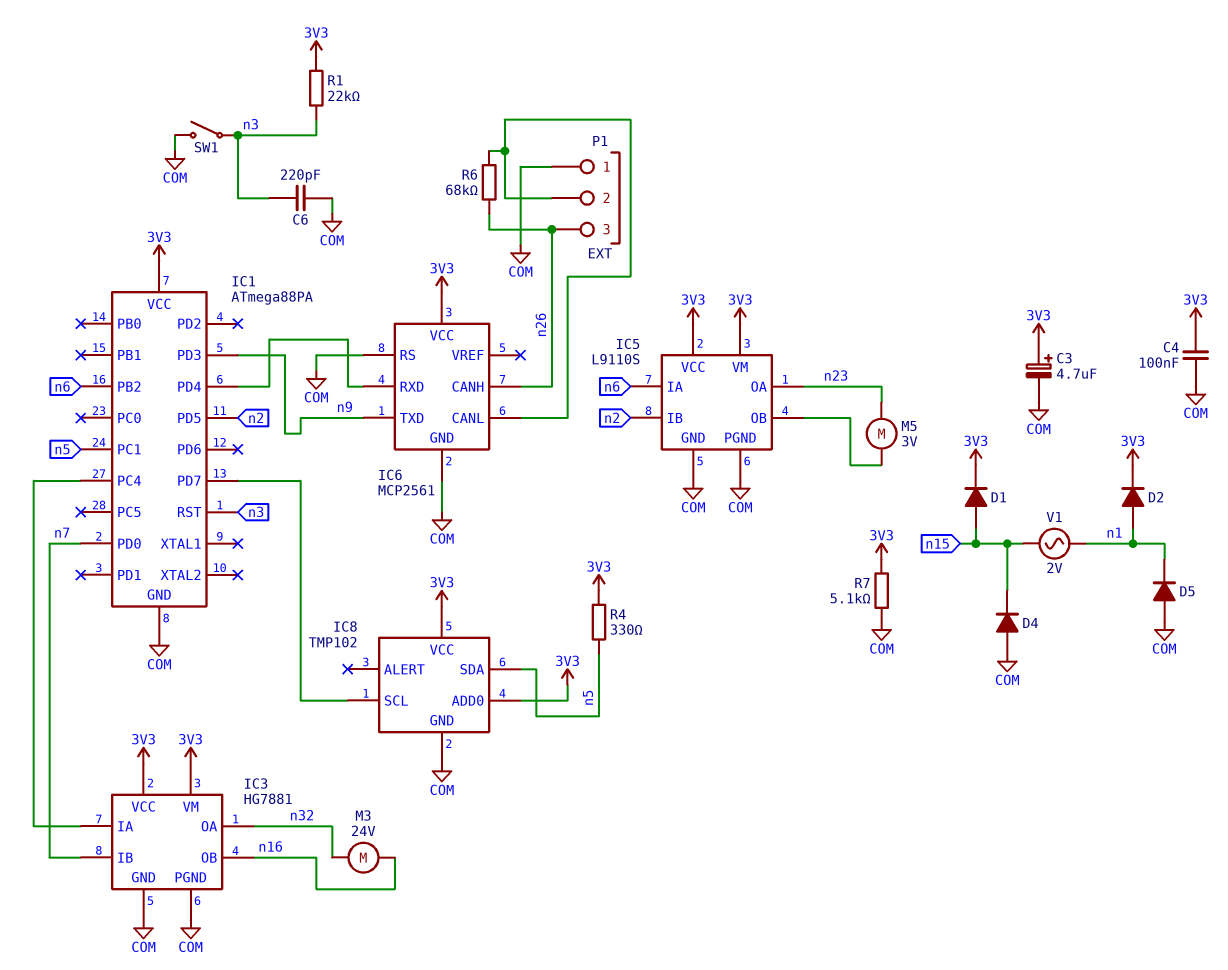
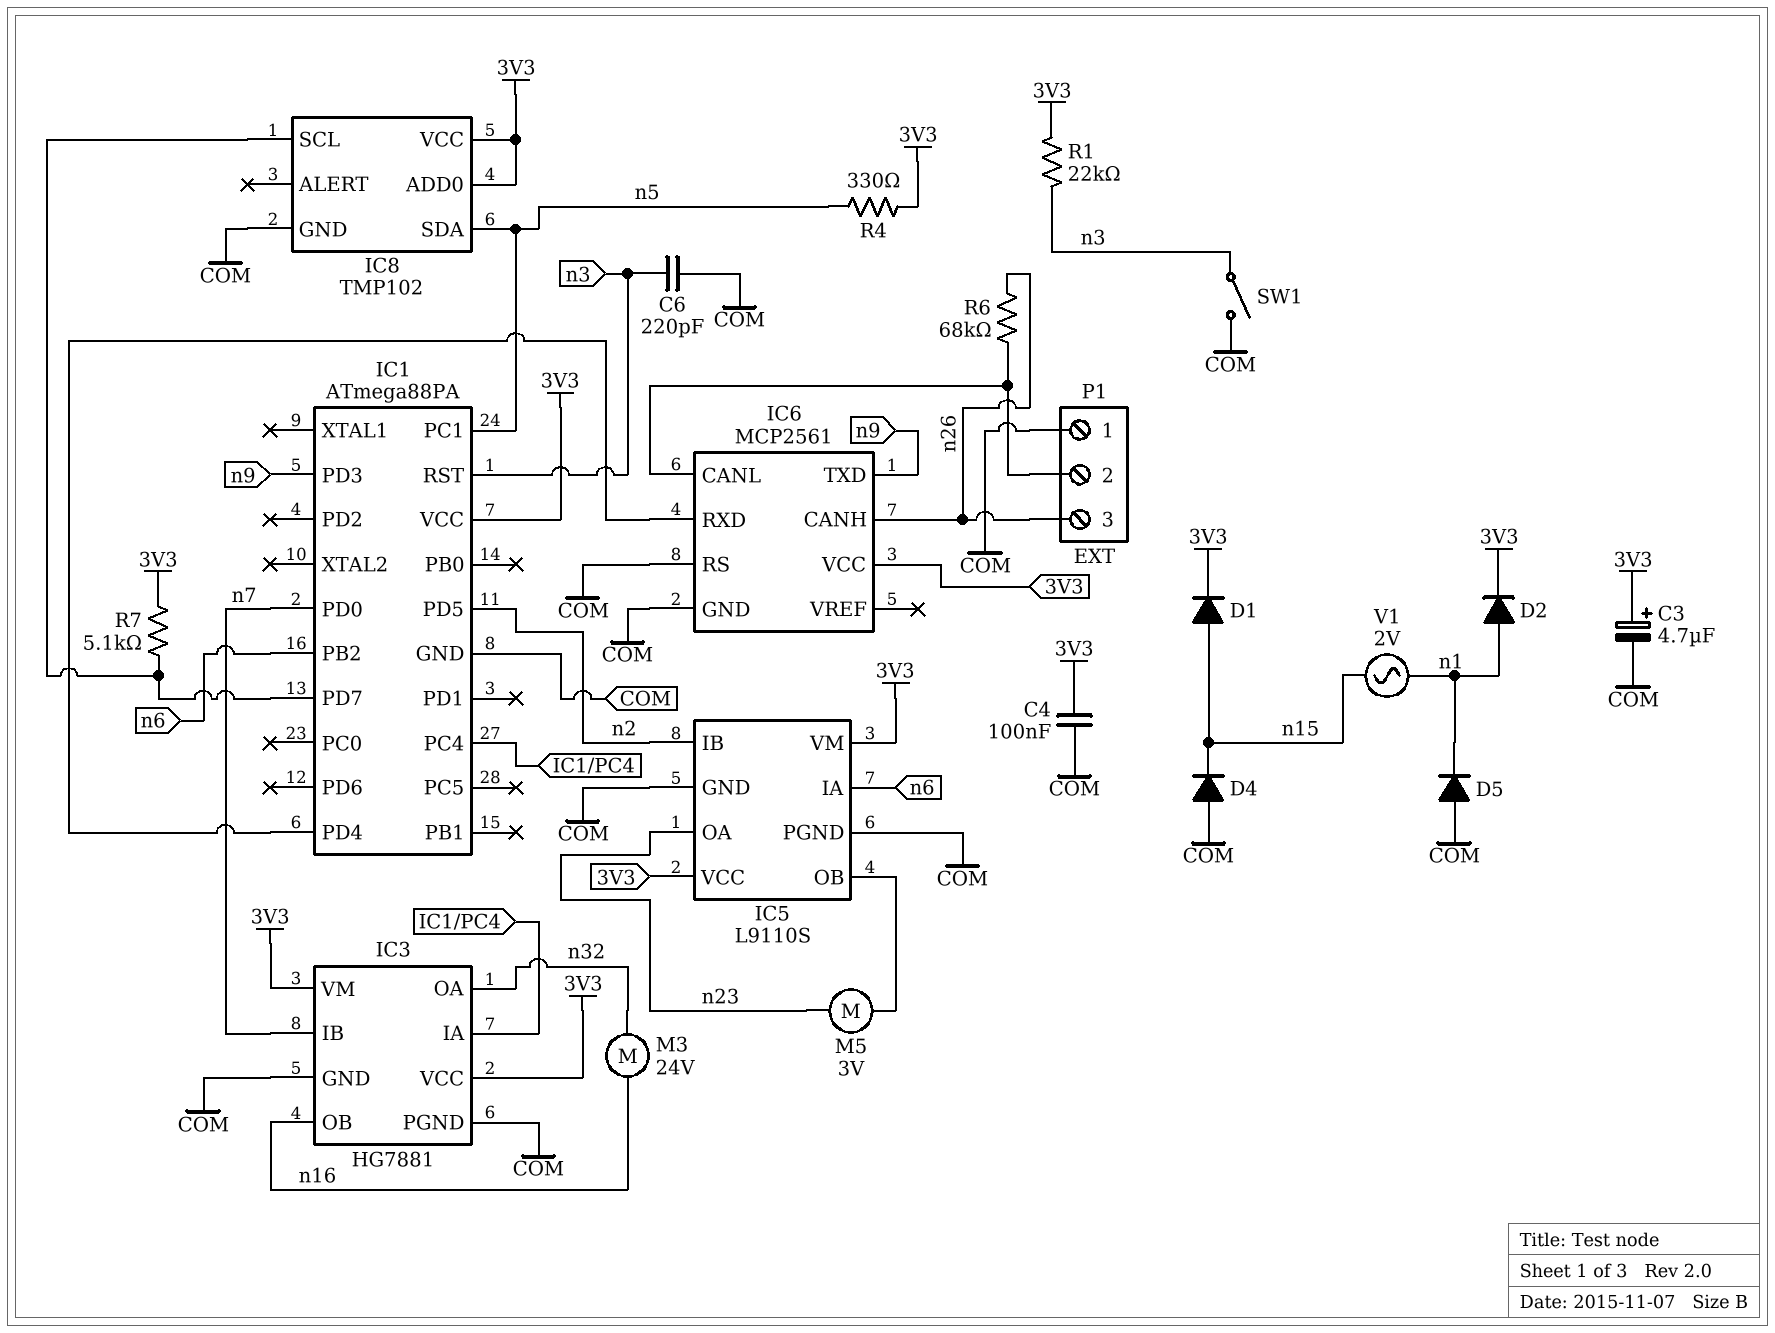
R7: 5.1k (3V3, COM) -> 5.1k (3V3, IC1/PD7)

